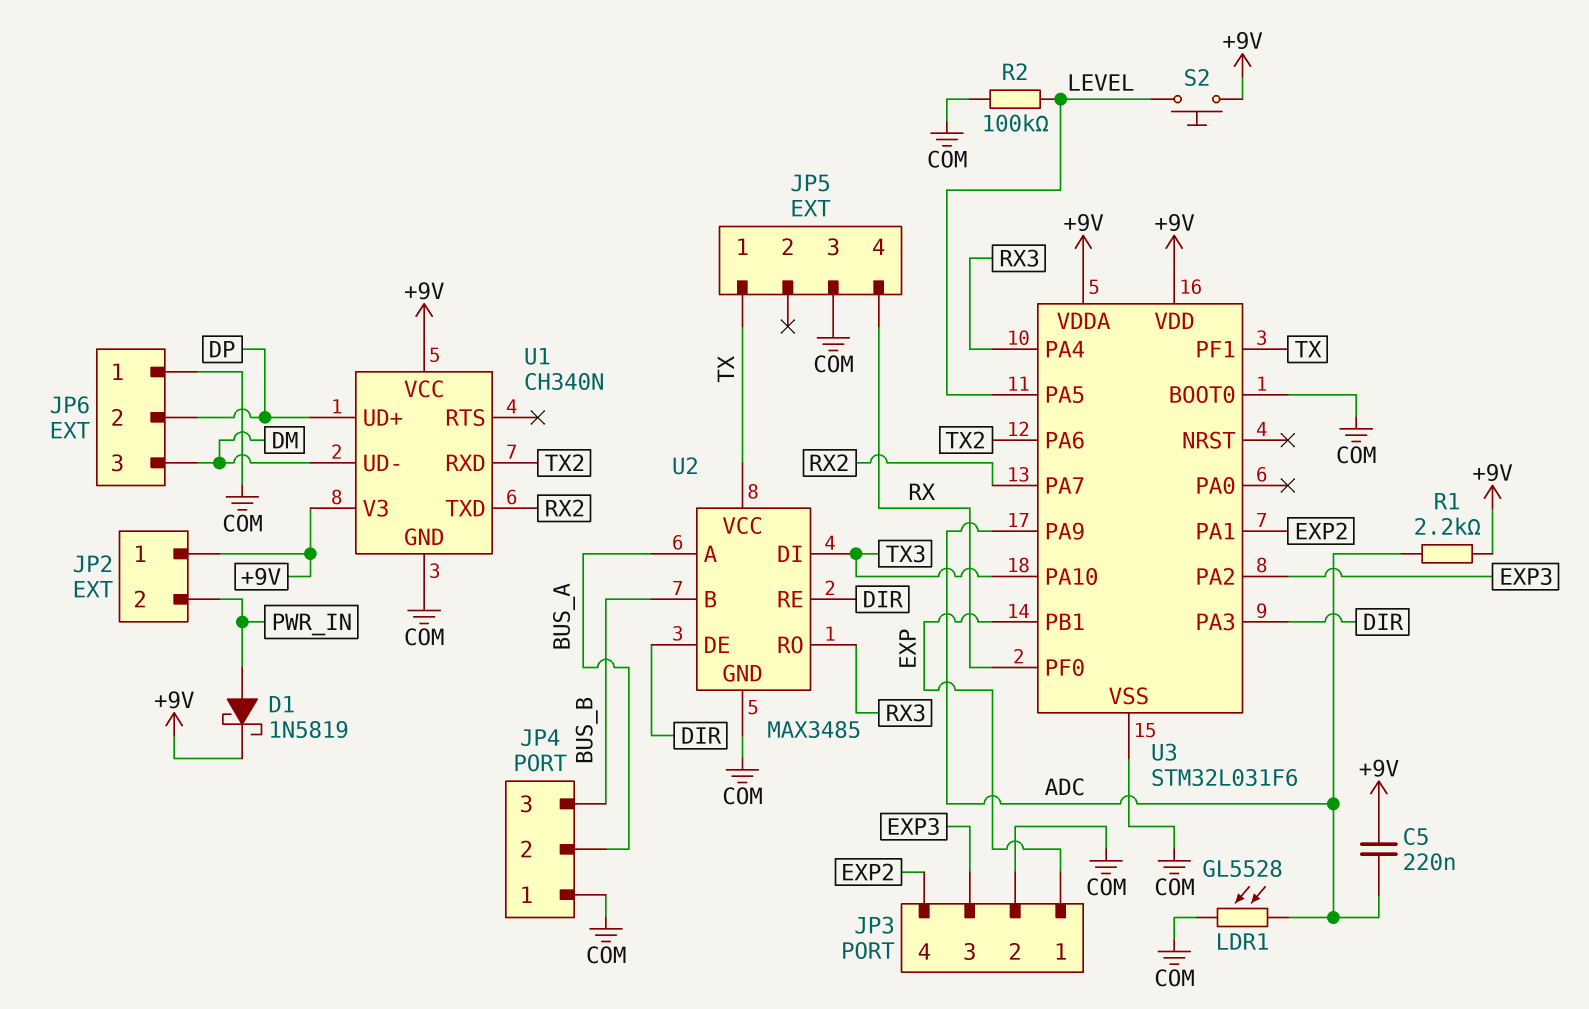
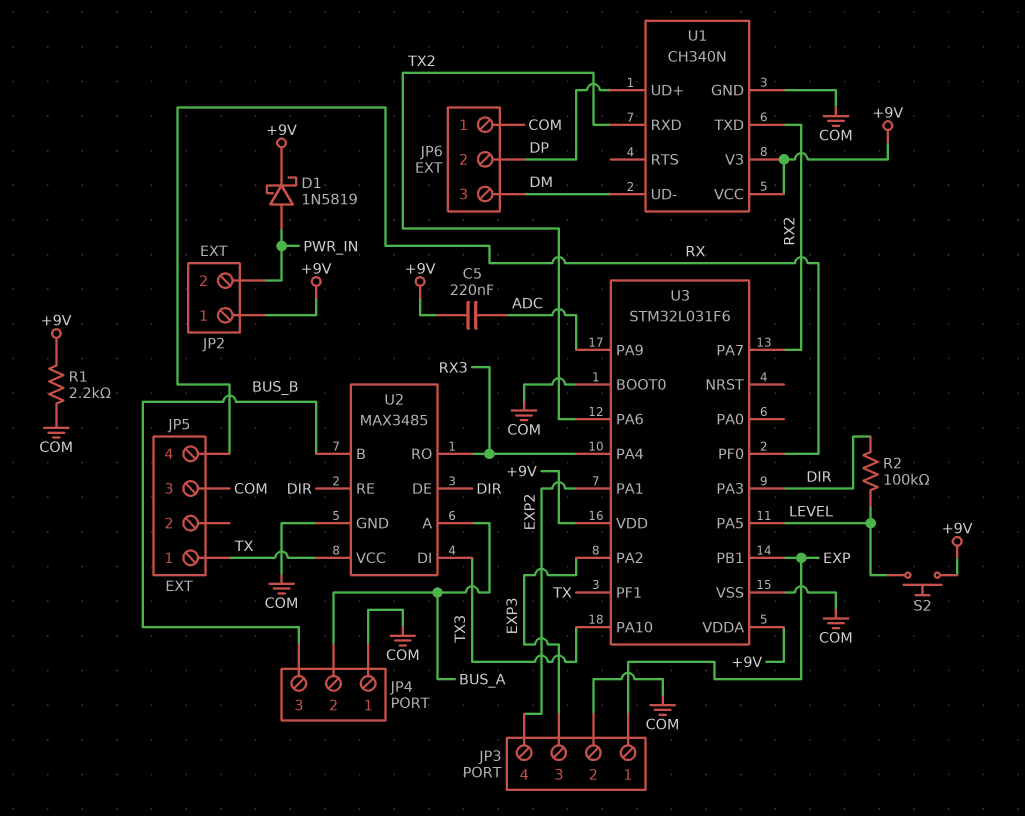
LDR1: GL5528 (ADC, COM) -> none
R1: 2.2k (+9V, ADC) -> 2.2k (+9V, COM)
R2: 100k (COM, LEVEL) -> 100k (DIR, LEVEL)

